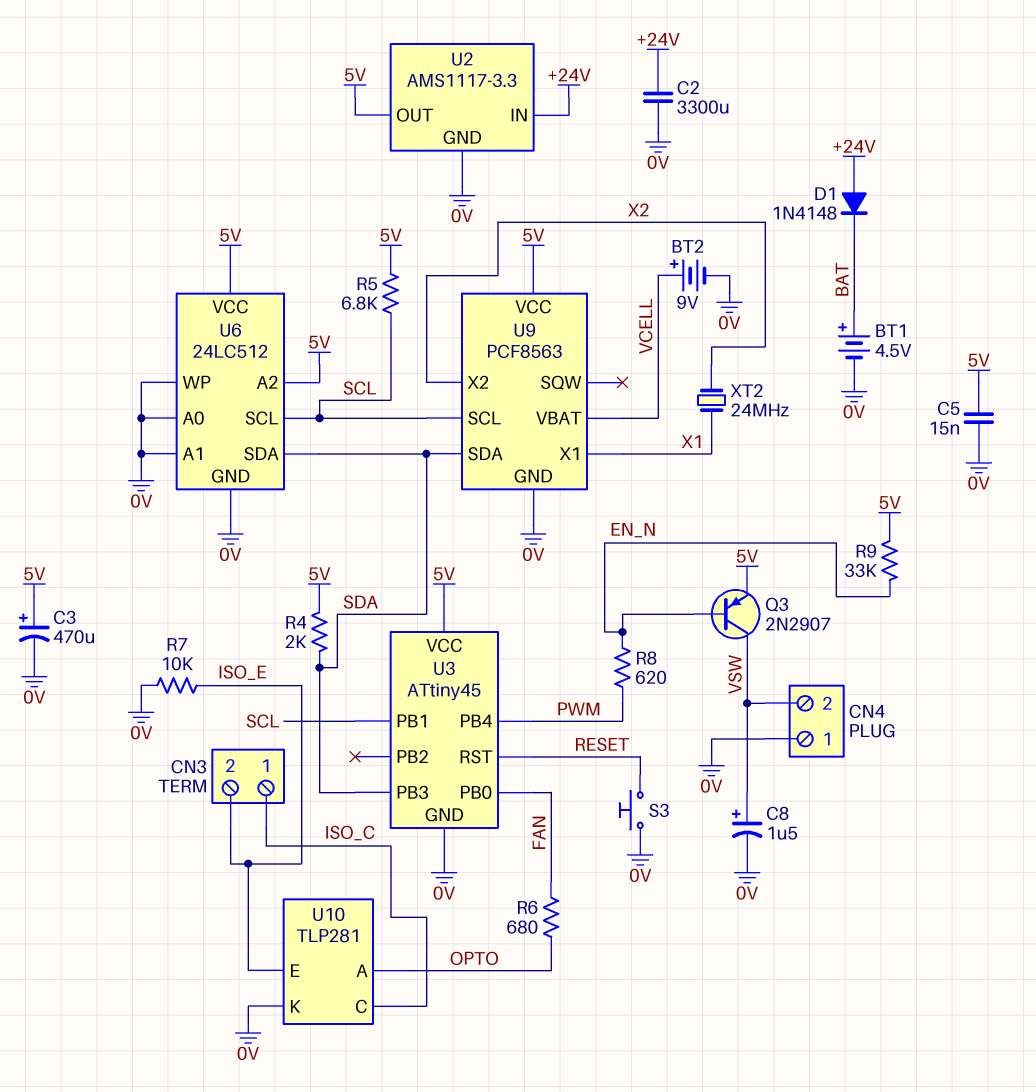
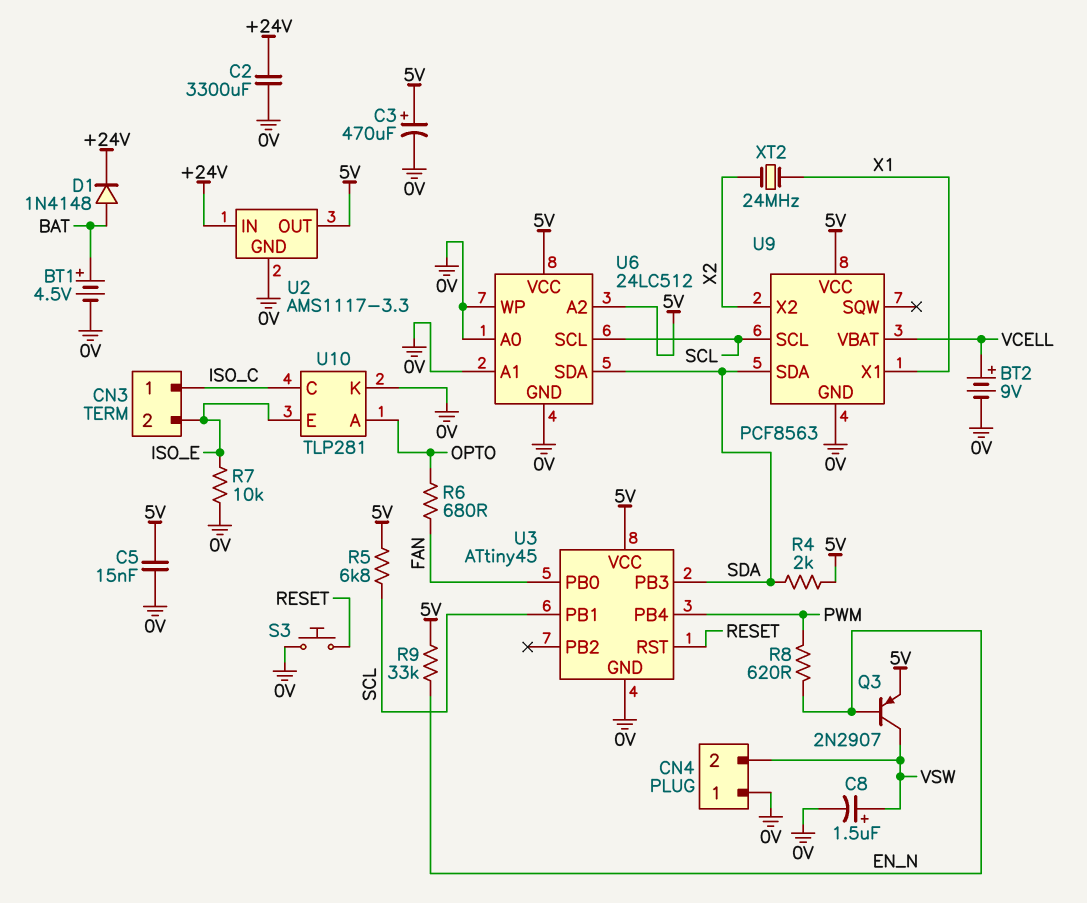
D1: diode 1N4148 (A +24V, K BAT) -> diode 1N4148 (A BAT, K +24V)

